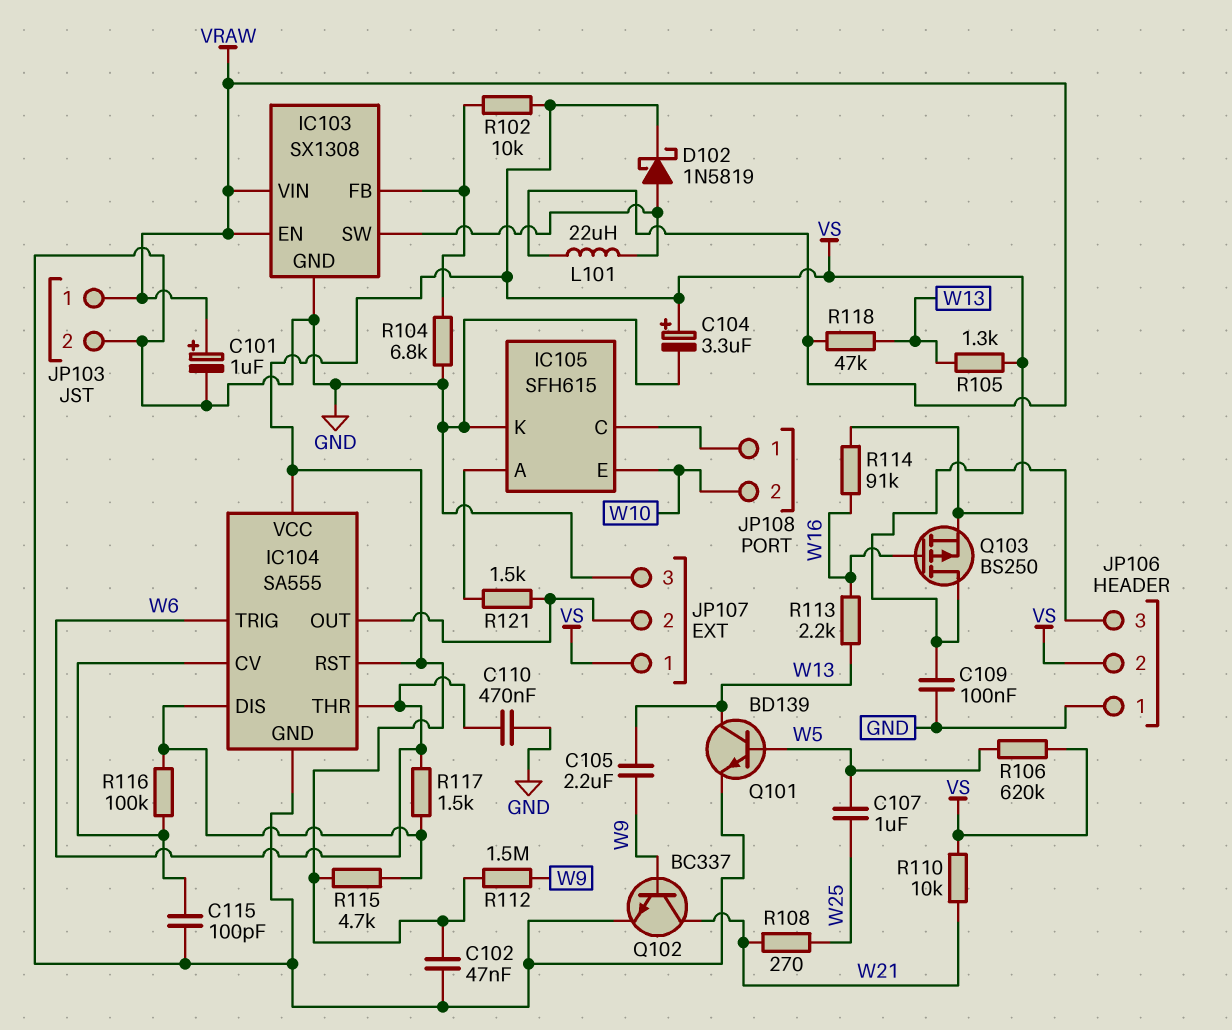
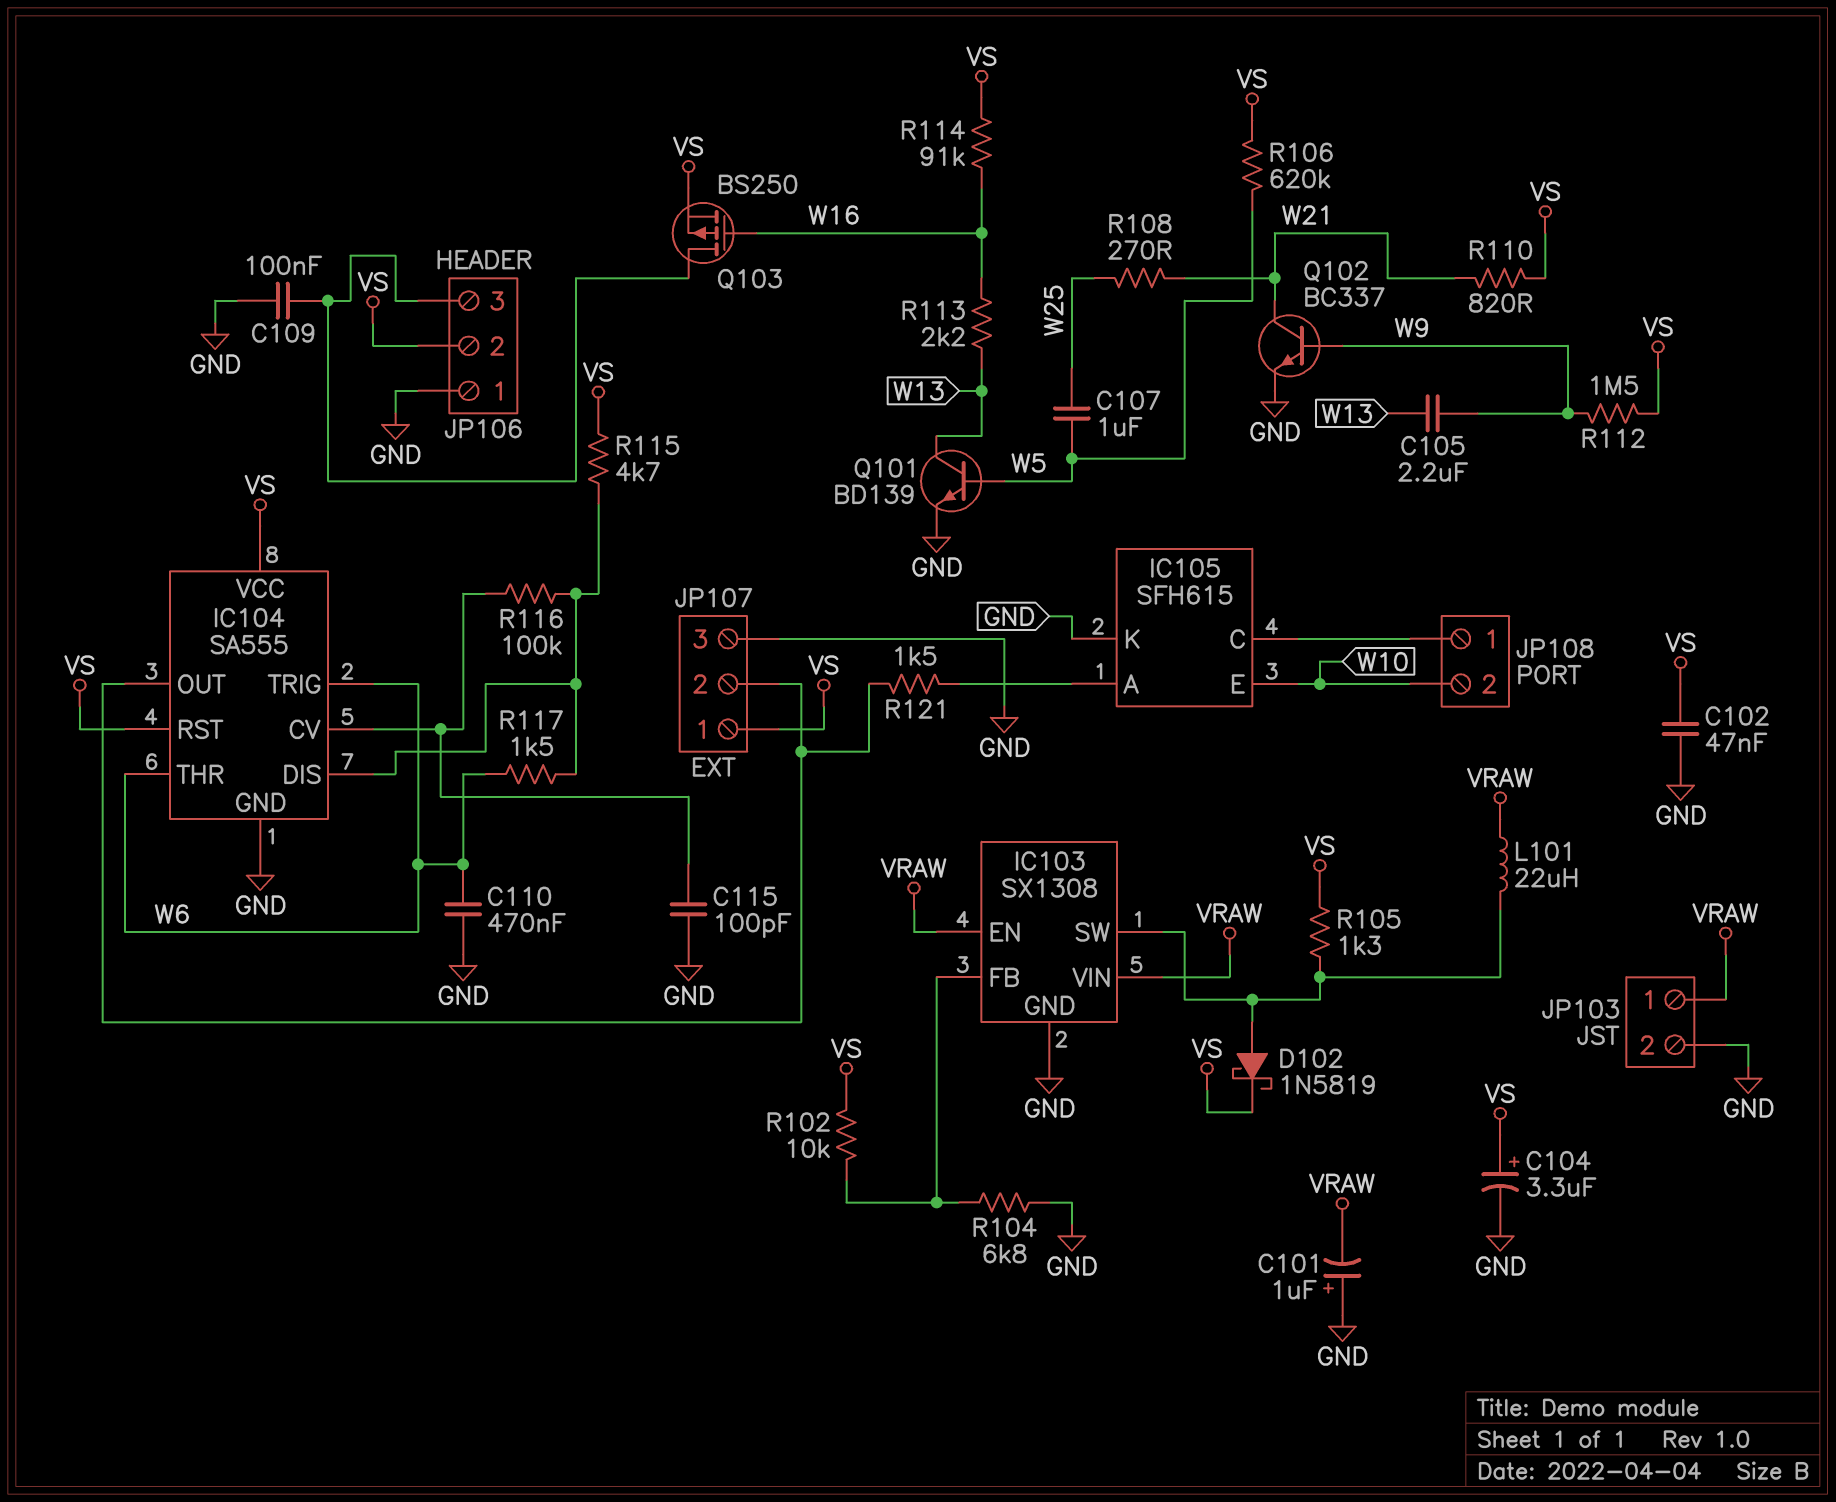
C101: 1uF (plus VRAW, minus GND) -> 1uF (plus GND, minus VRAW)
R105: 1.3k (VS, W13) -> 1.3k (IC103/SW, VS)
R110: 10k (VS, W21) -> 820 (VS, W21)
R118: 47k (VRAW, W13) -> none

